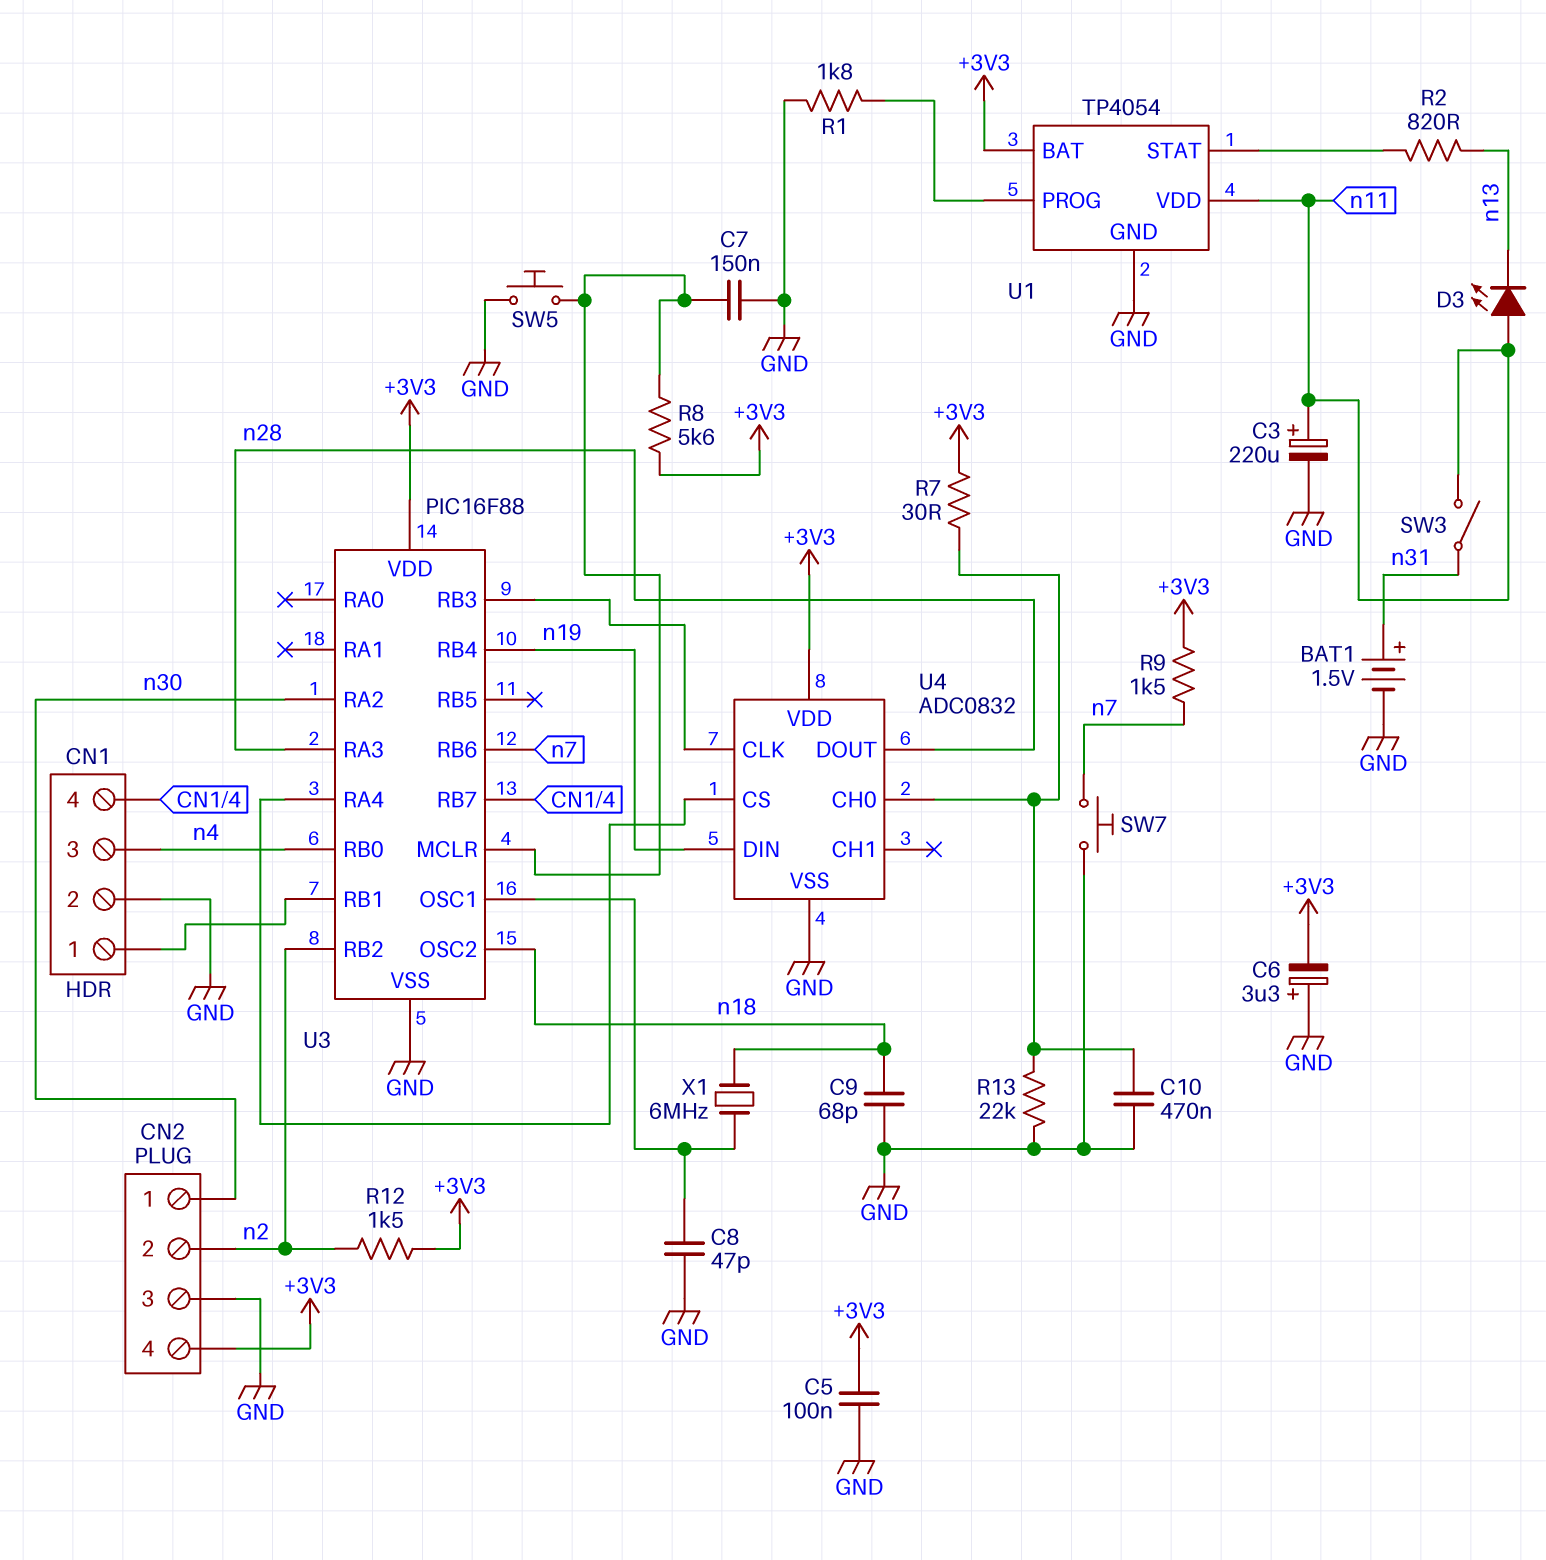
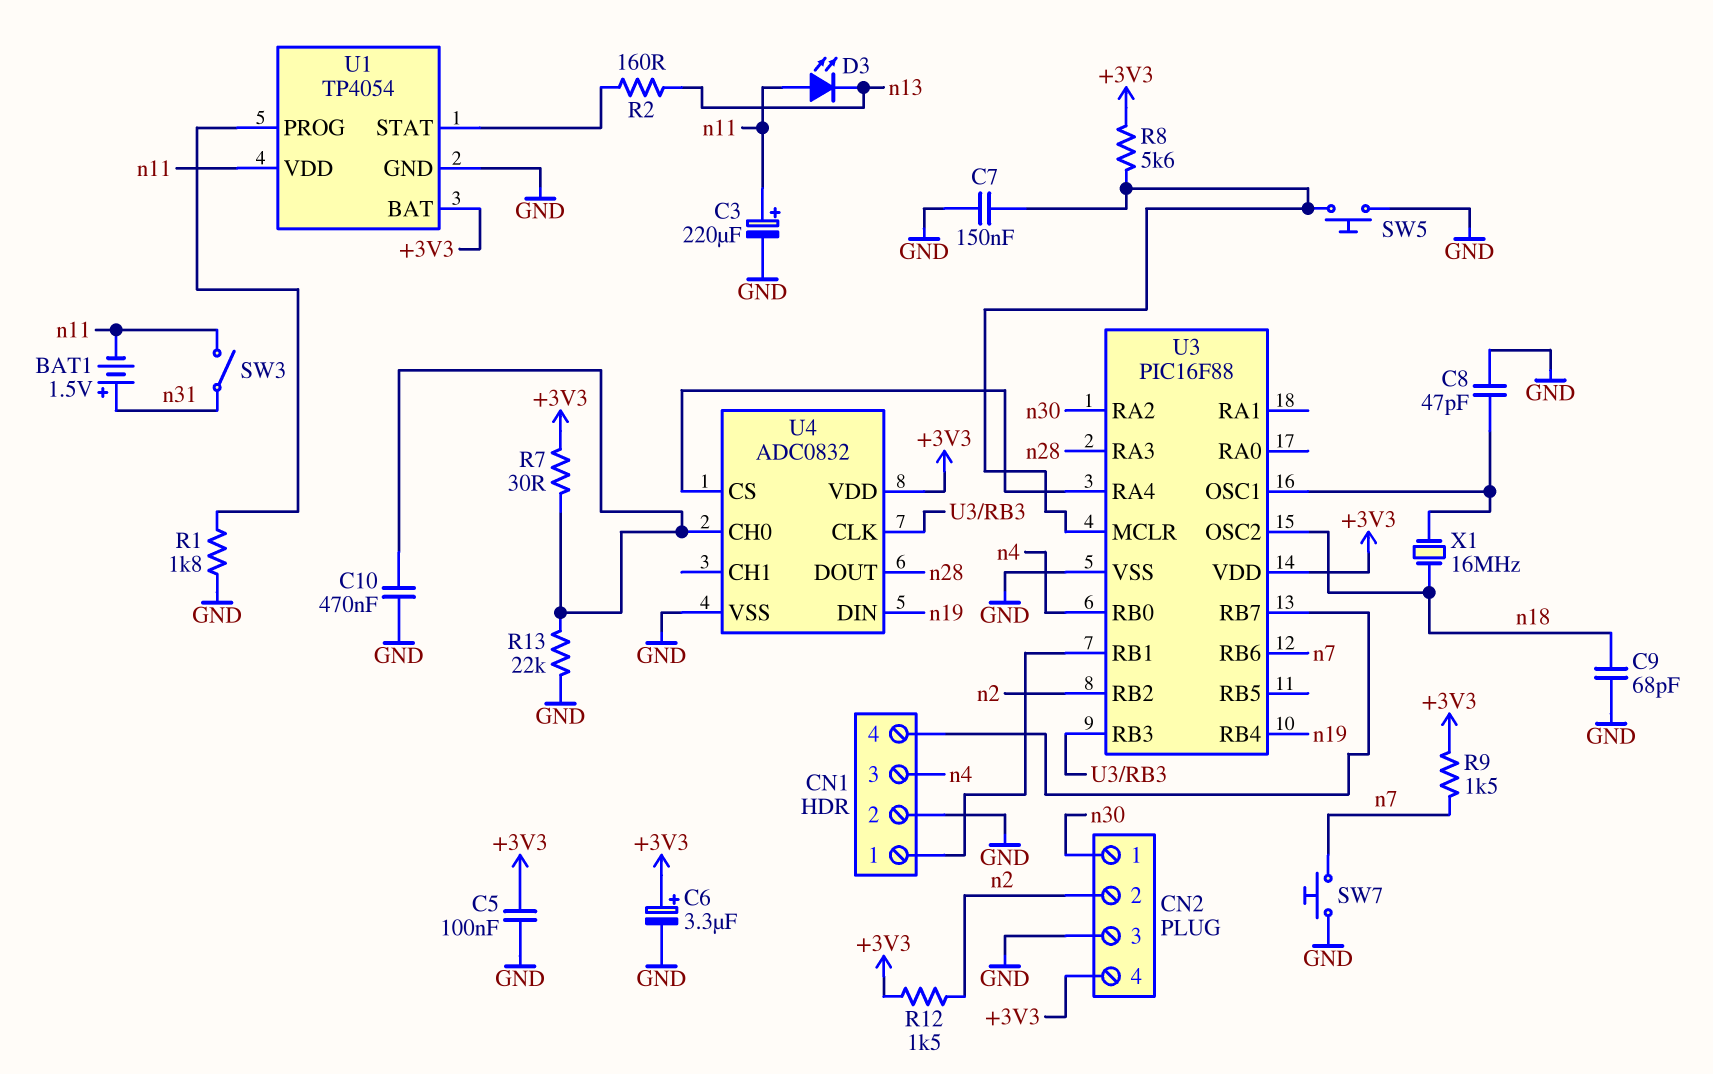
BAT1: 1.5V (plus n31, minus GND) -> 1.5V (plus n31, minus n11)
C6: 3.3uF (plus GND, minus +3V3) -> 3.3uF (plus +3V3, minus GND)
R2: 820 (U1/STAT, n13) -> 160 (U1/STAT, n13)
X1: 6MHz (U3/OSC1, n18) -> 16MHz (U3/OSC1, n18)

